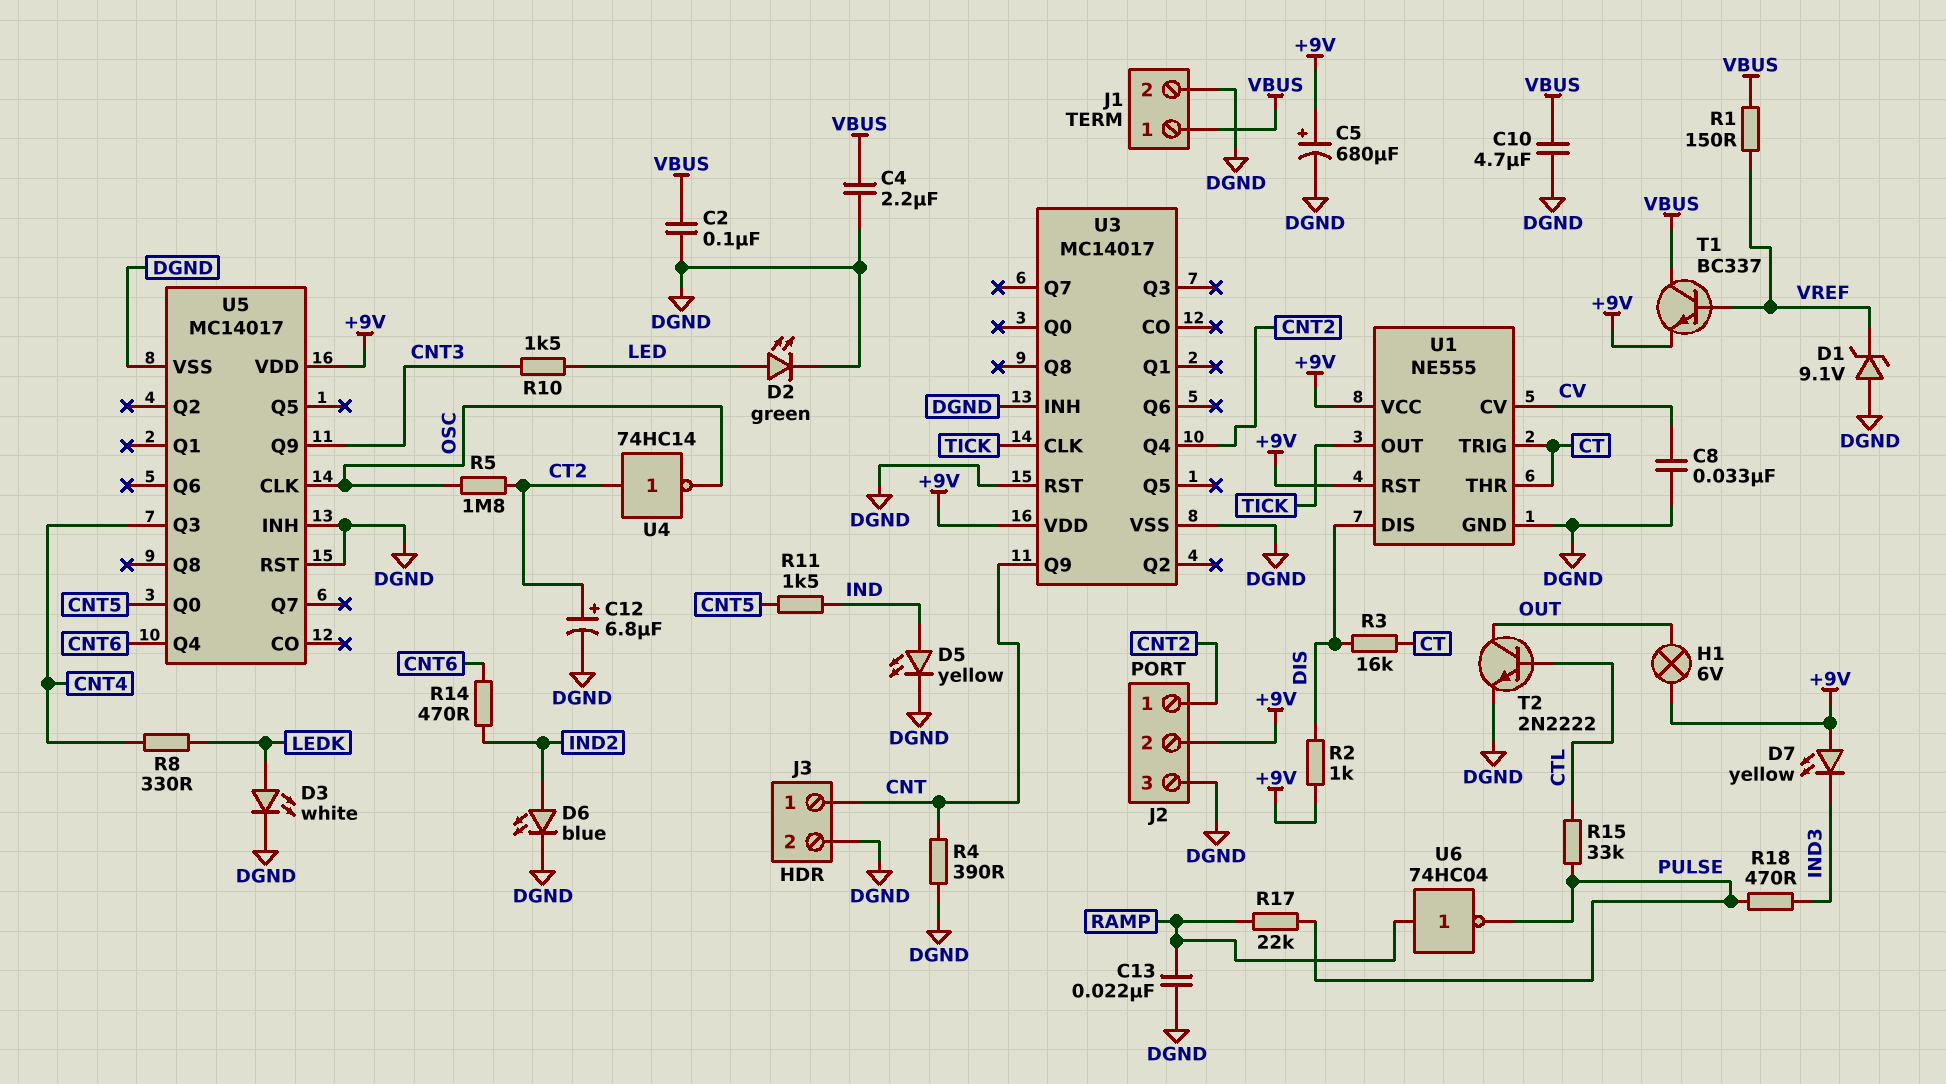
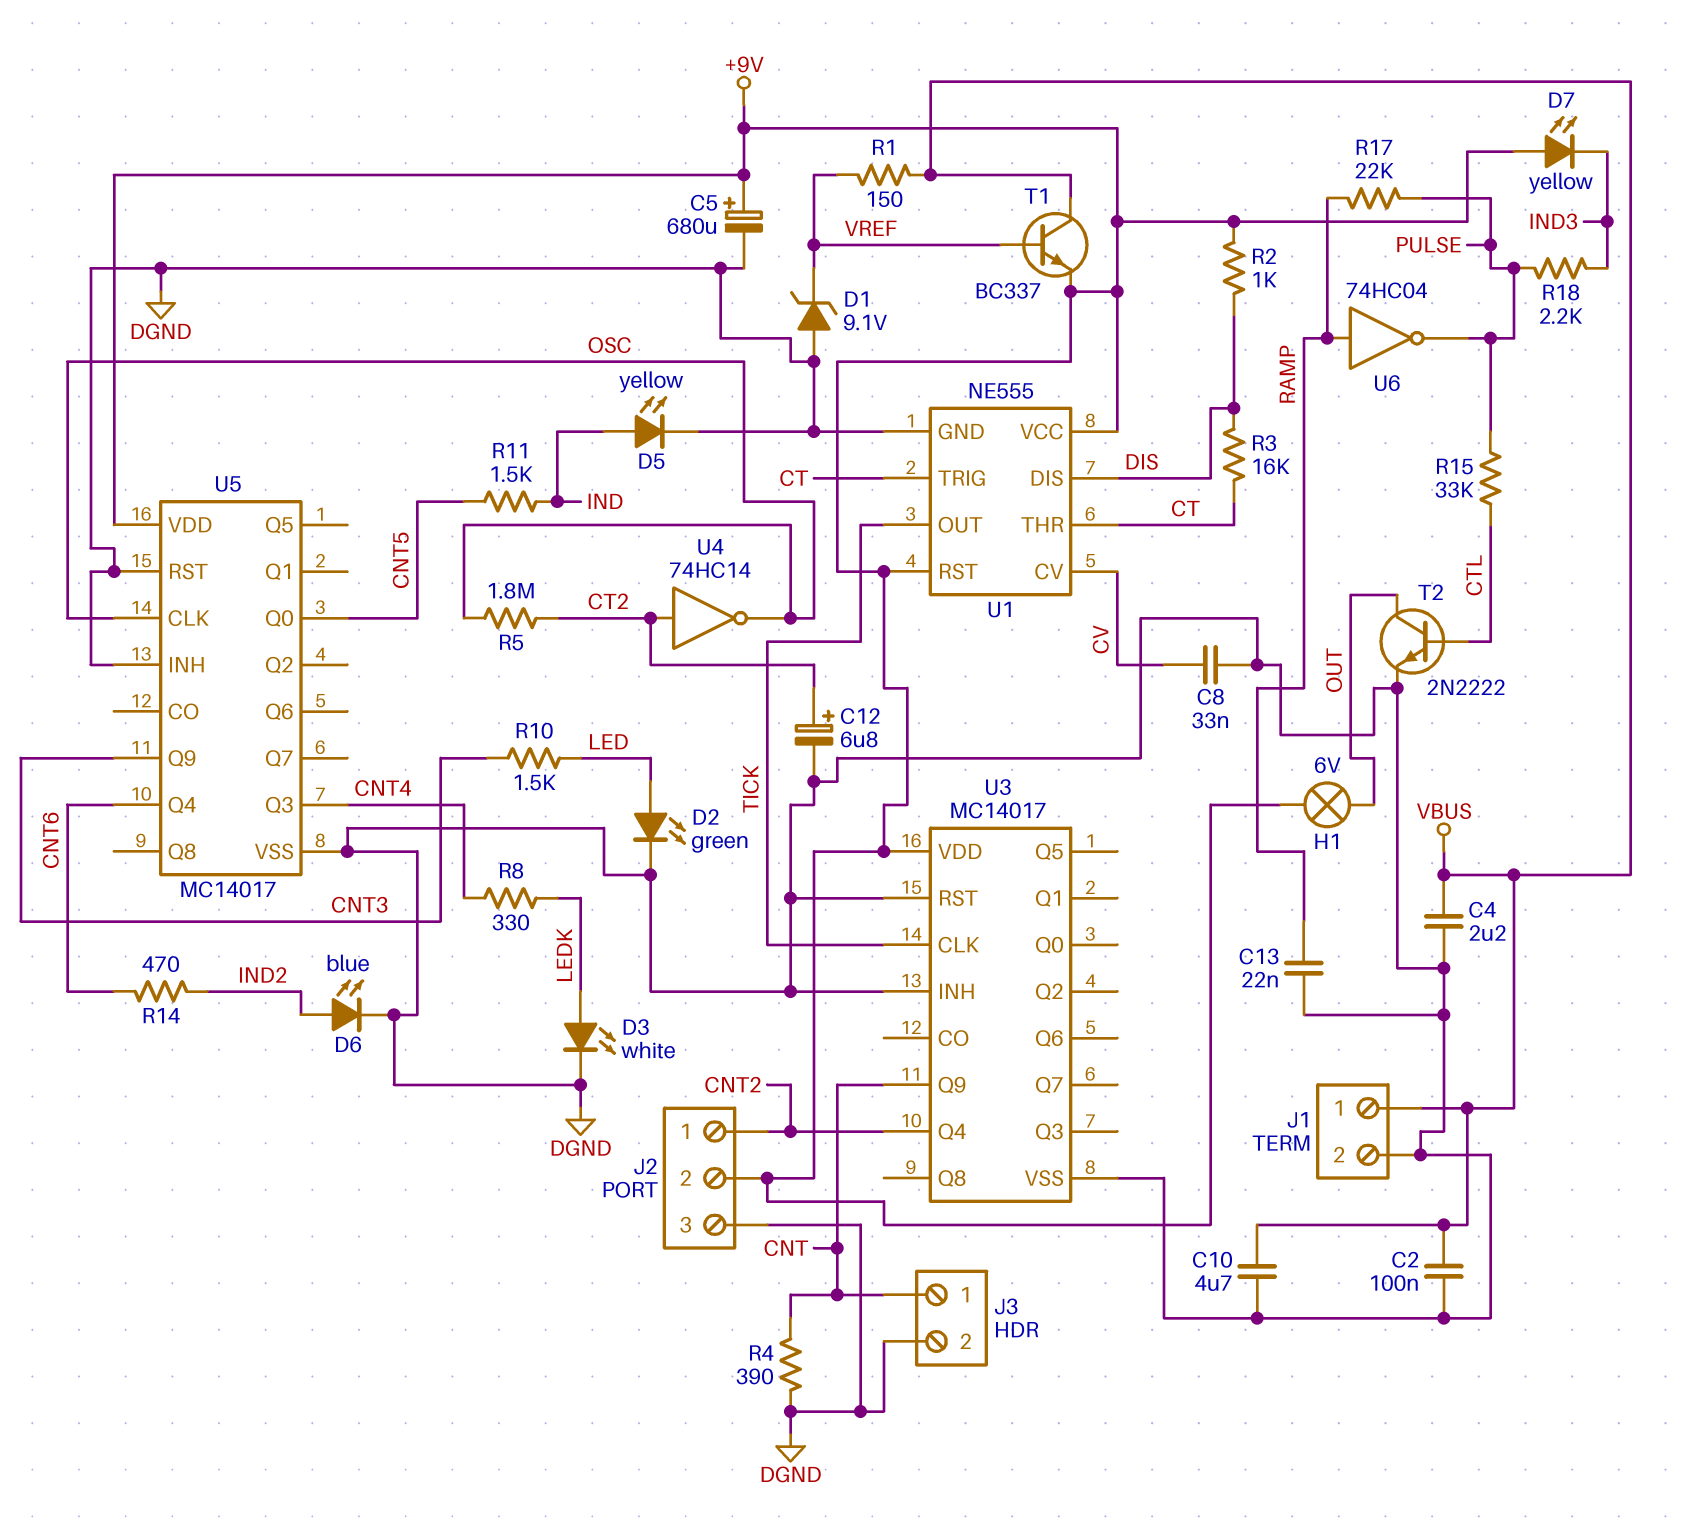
R18: 470 (IND3, PULSE) -> 2.2k (IND3, PULSE)

